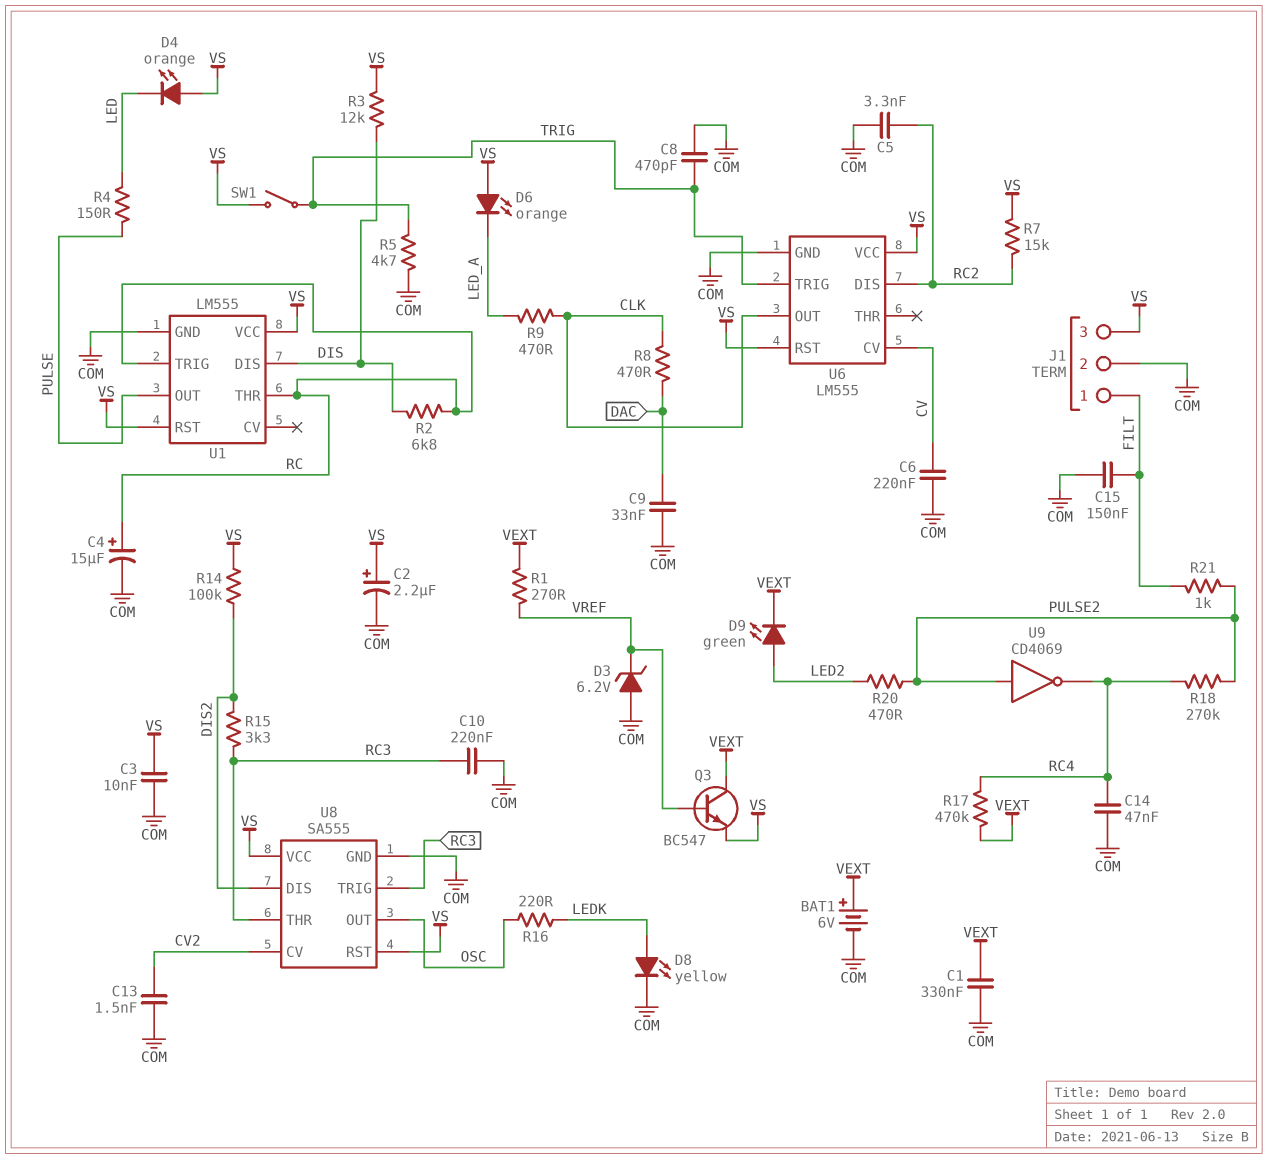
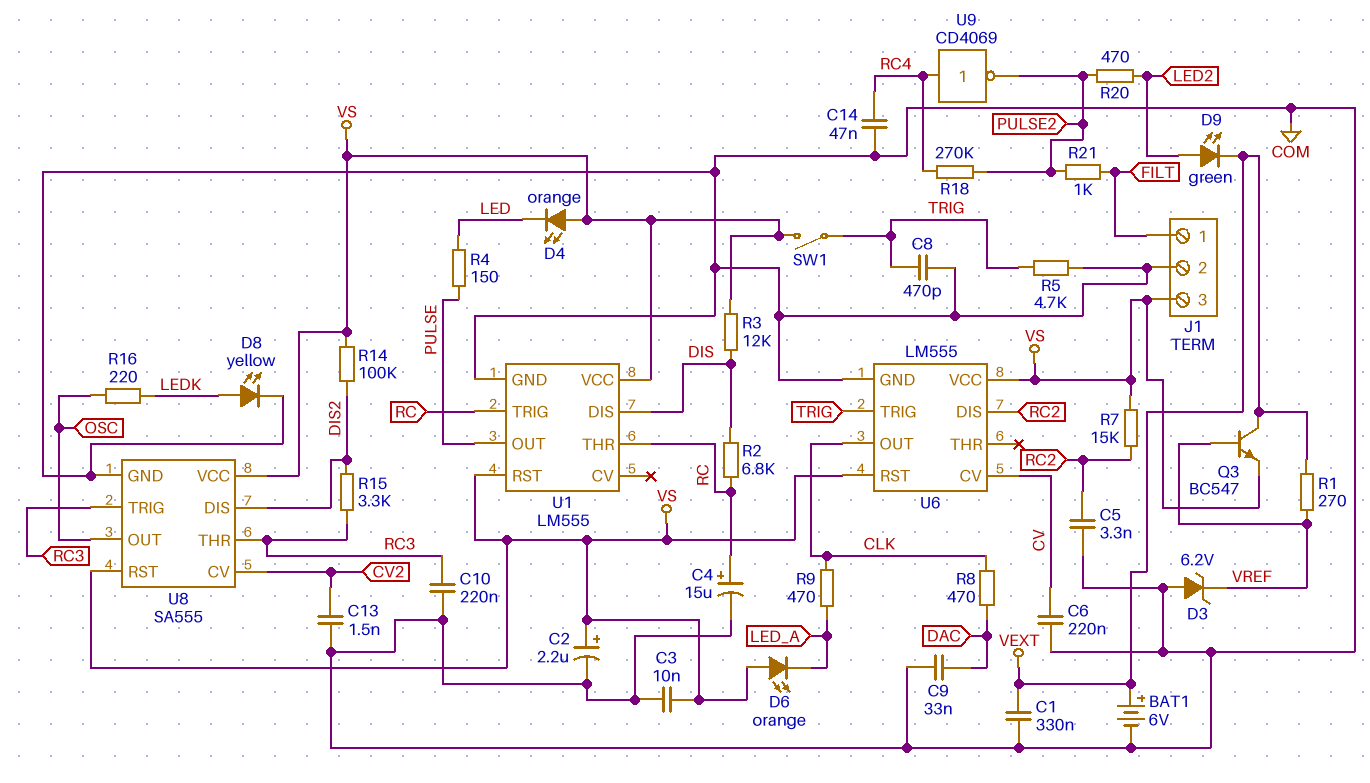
C15: 150nF (COM, FILT) -> none
R17: 470k (RC4, VEXT) -> none
U9: NOT CD4069 (in PULSE2, out RC4) -> NOT CD4069 (in RC4, out PULSE2)

